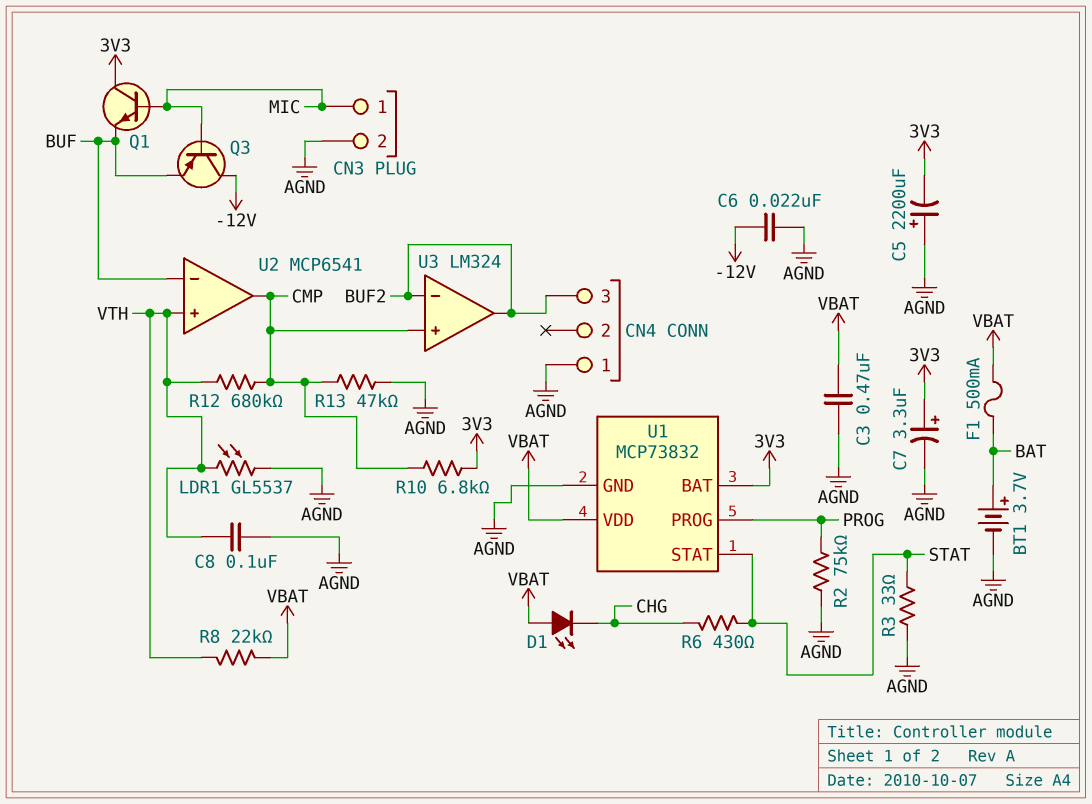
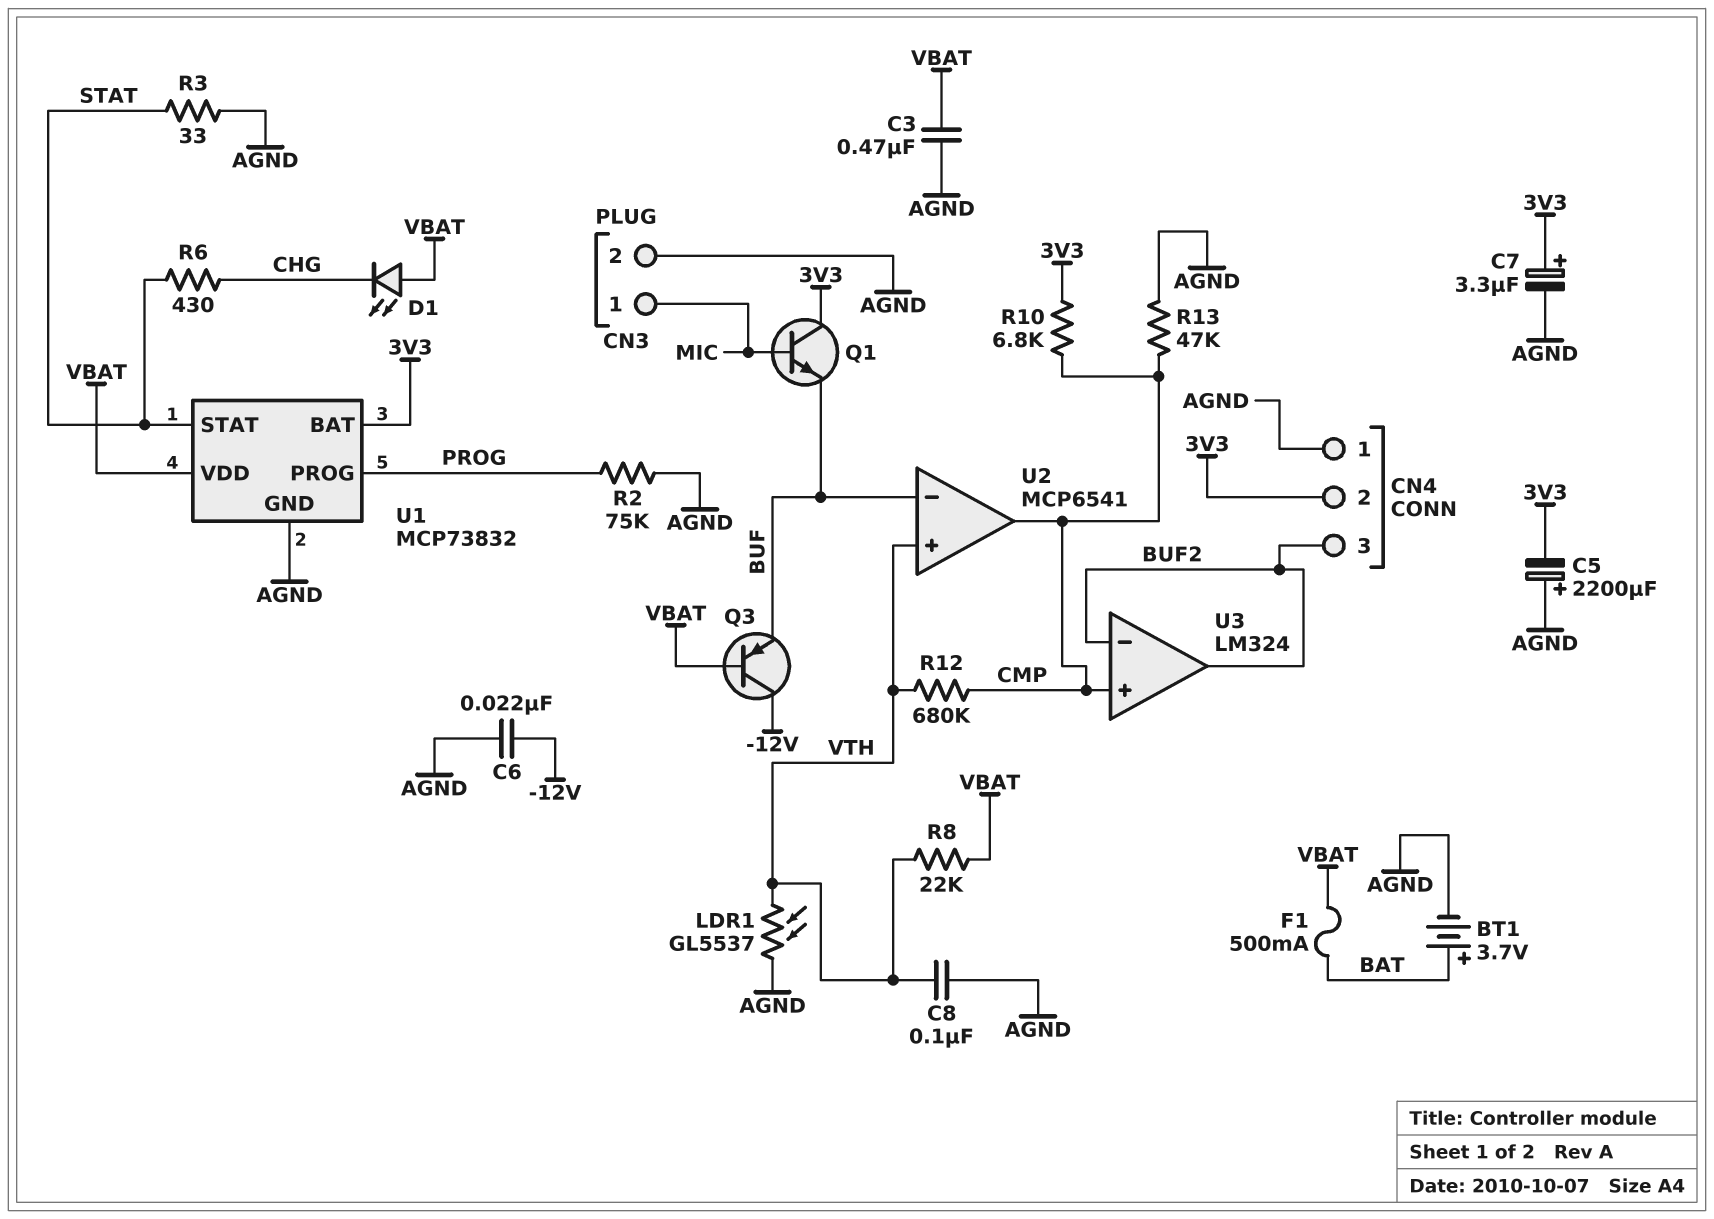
CN4 pin 2: none -> 3V3
Q3: PNP (B MIC, C -12V, E BUF) -> PNP (B VBAT, C -12V, E BUF)

